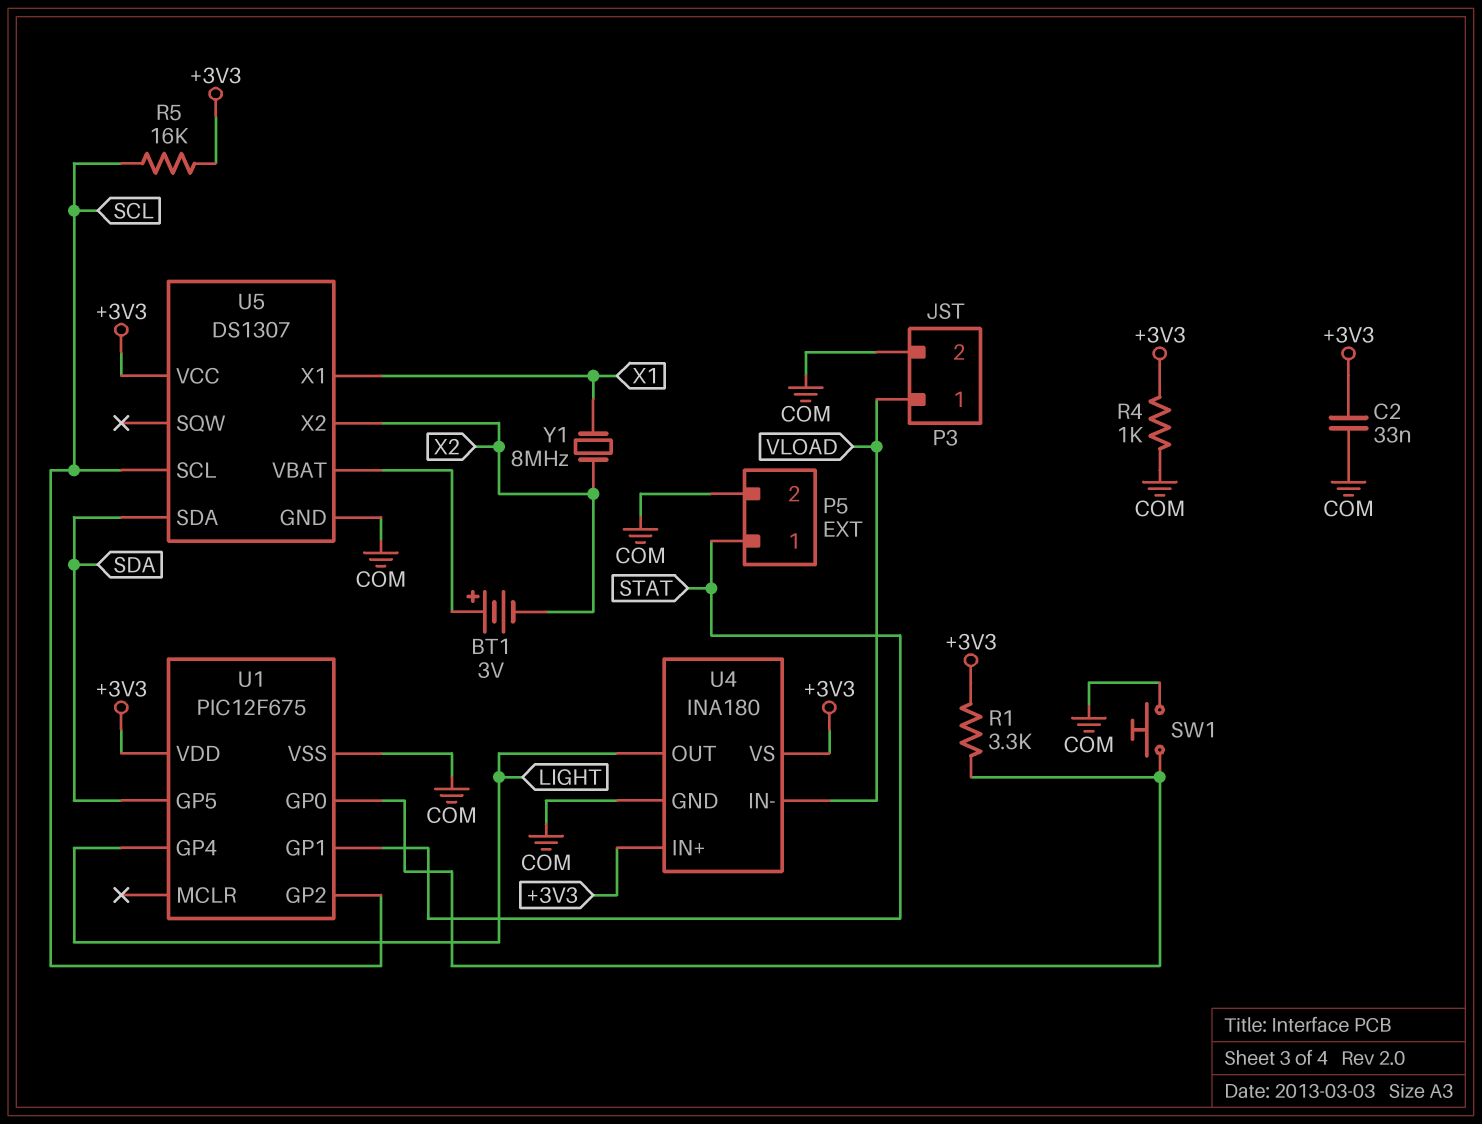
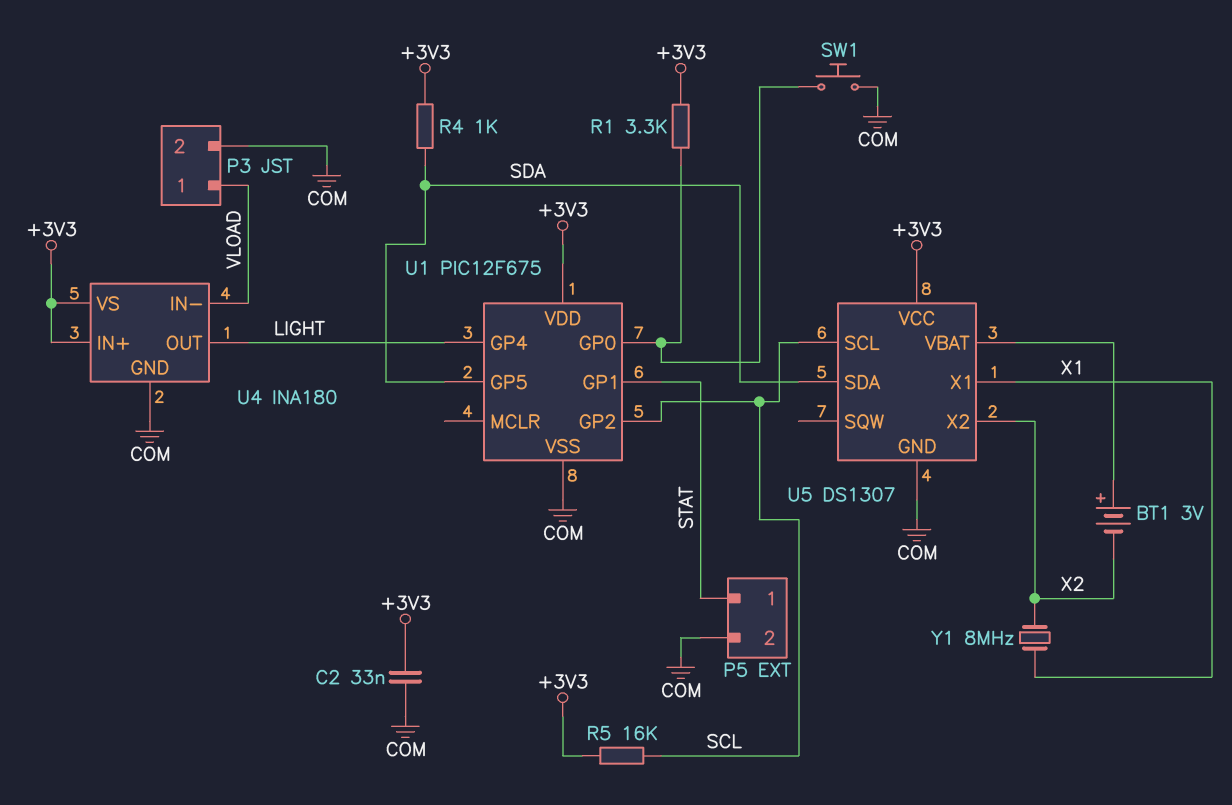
R4: 1k (+3V3, COM) -> 1k (+3V3, SDA)

